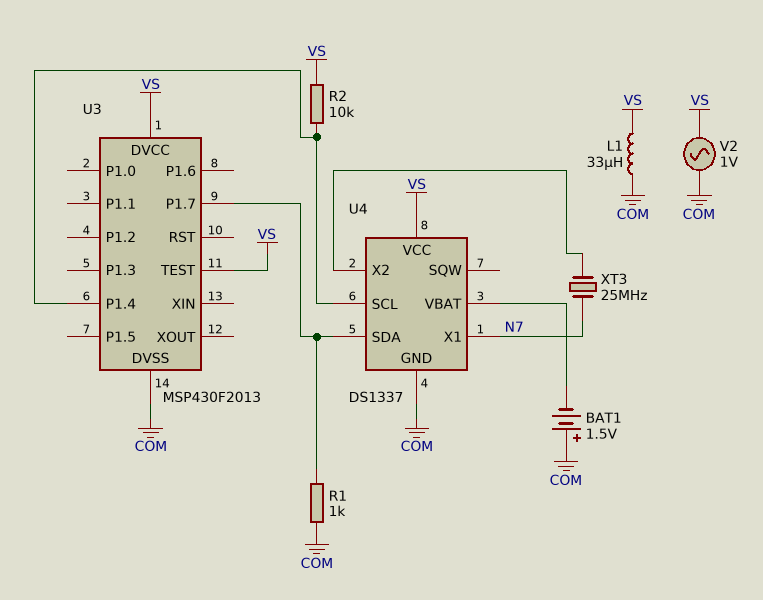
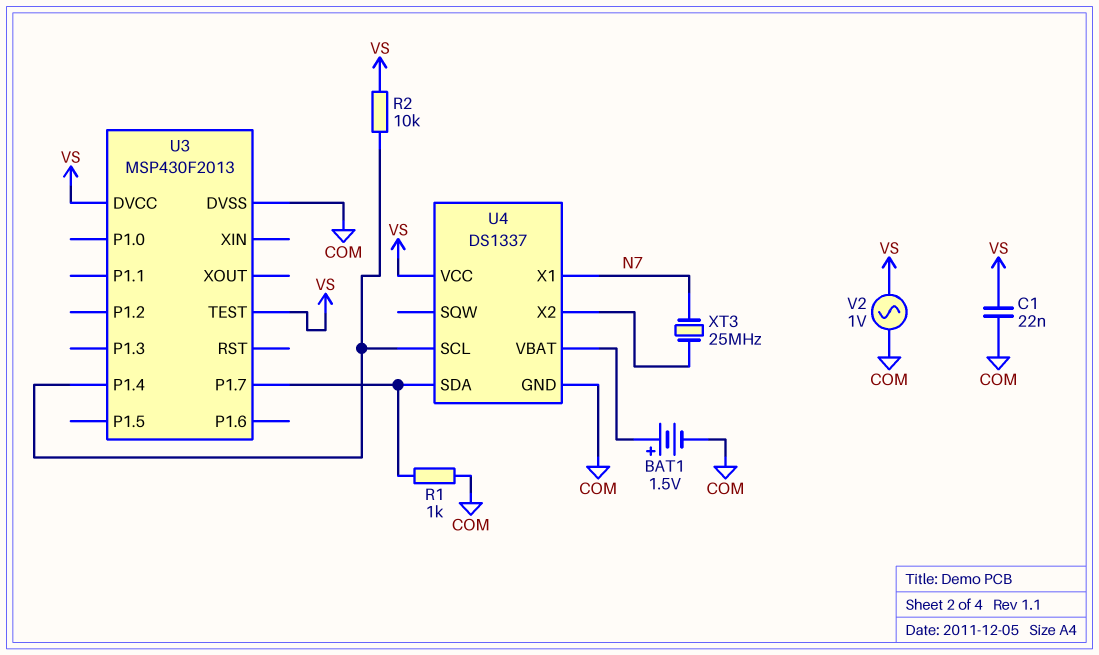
BAT1: 1.5V (plus COM, minus U4/VBAT) -> 1.5V (plus U4/VBAT, minus COM)
C1: none -> 22nF (COM, VS)
L1: 33uH (COM, VS) -> none

